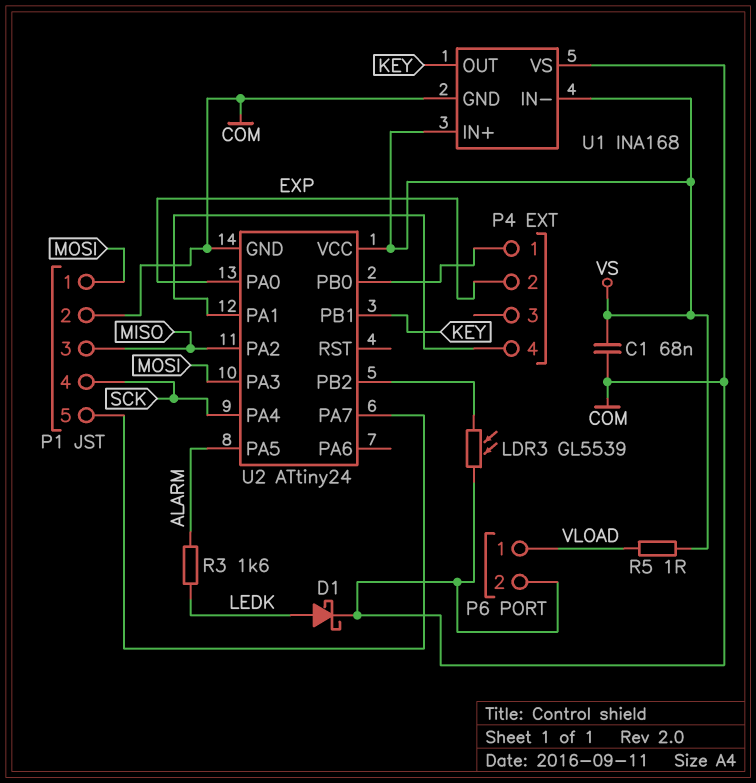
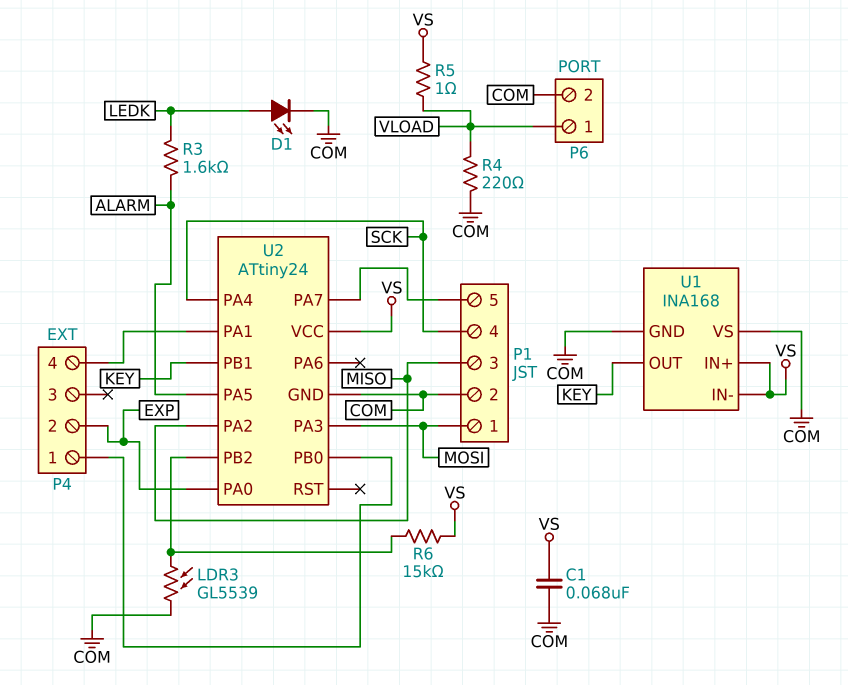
D1: schottky (A LEDK, K COM) -> LED (A LEDK, K COM)
R4: none -> 220 (COM, VLOAD)
R6: none -> 15k (U2/PB2, VS)

